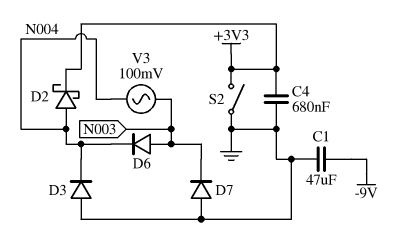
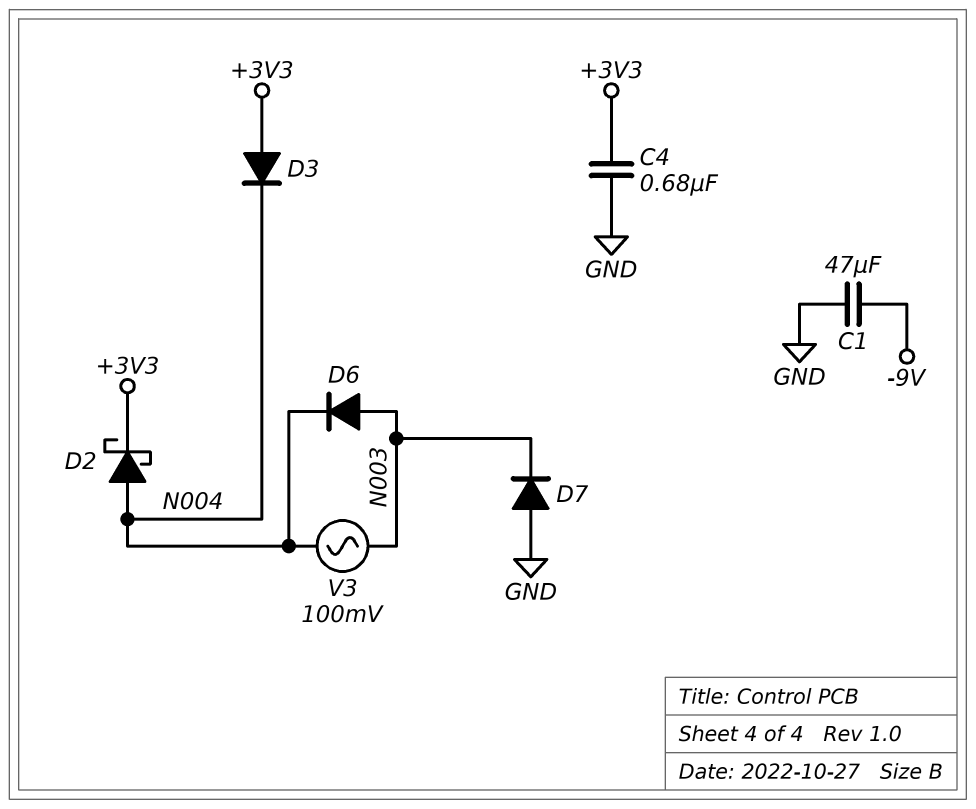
D3: diode (A GND, K N004) -> diode (A +3V3, K N004)
S2: switch (+3V3, GND) -> none

